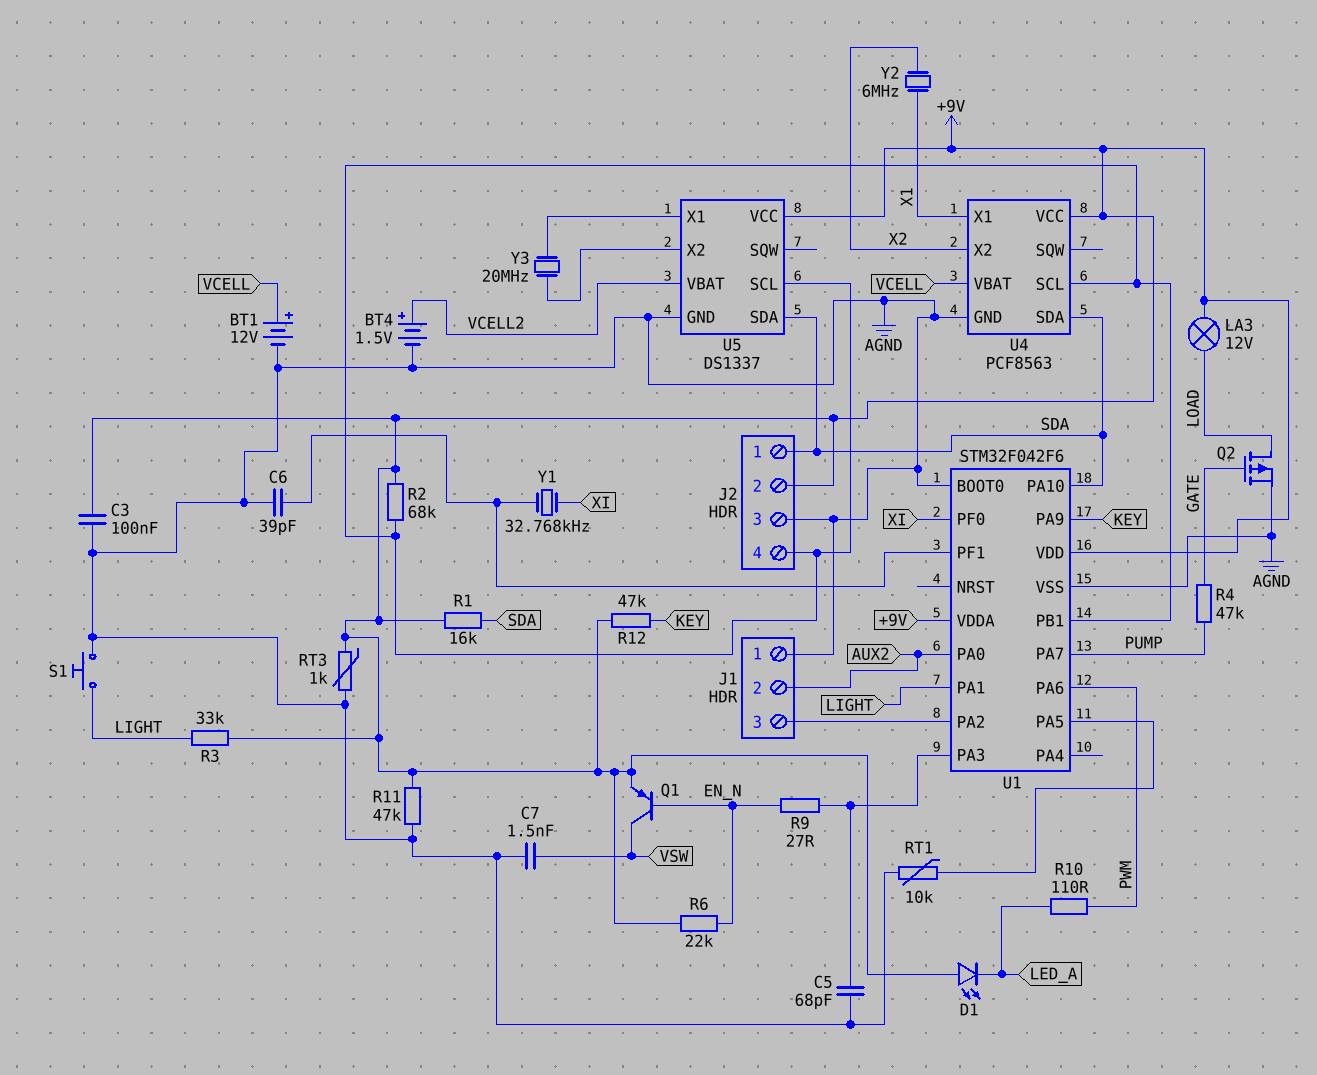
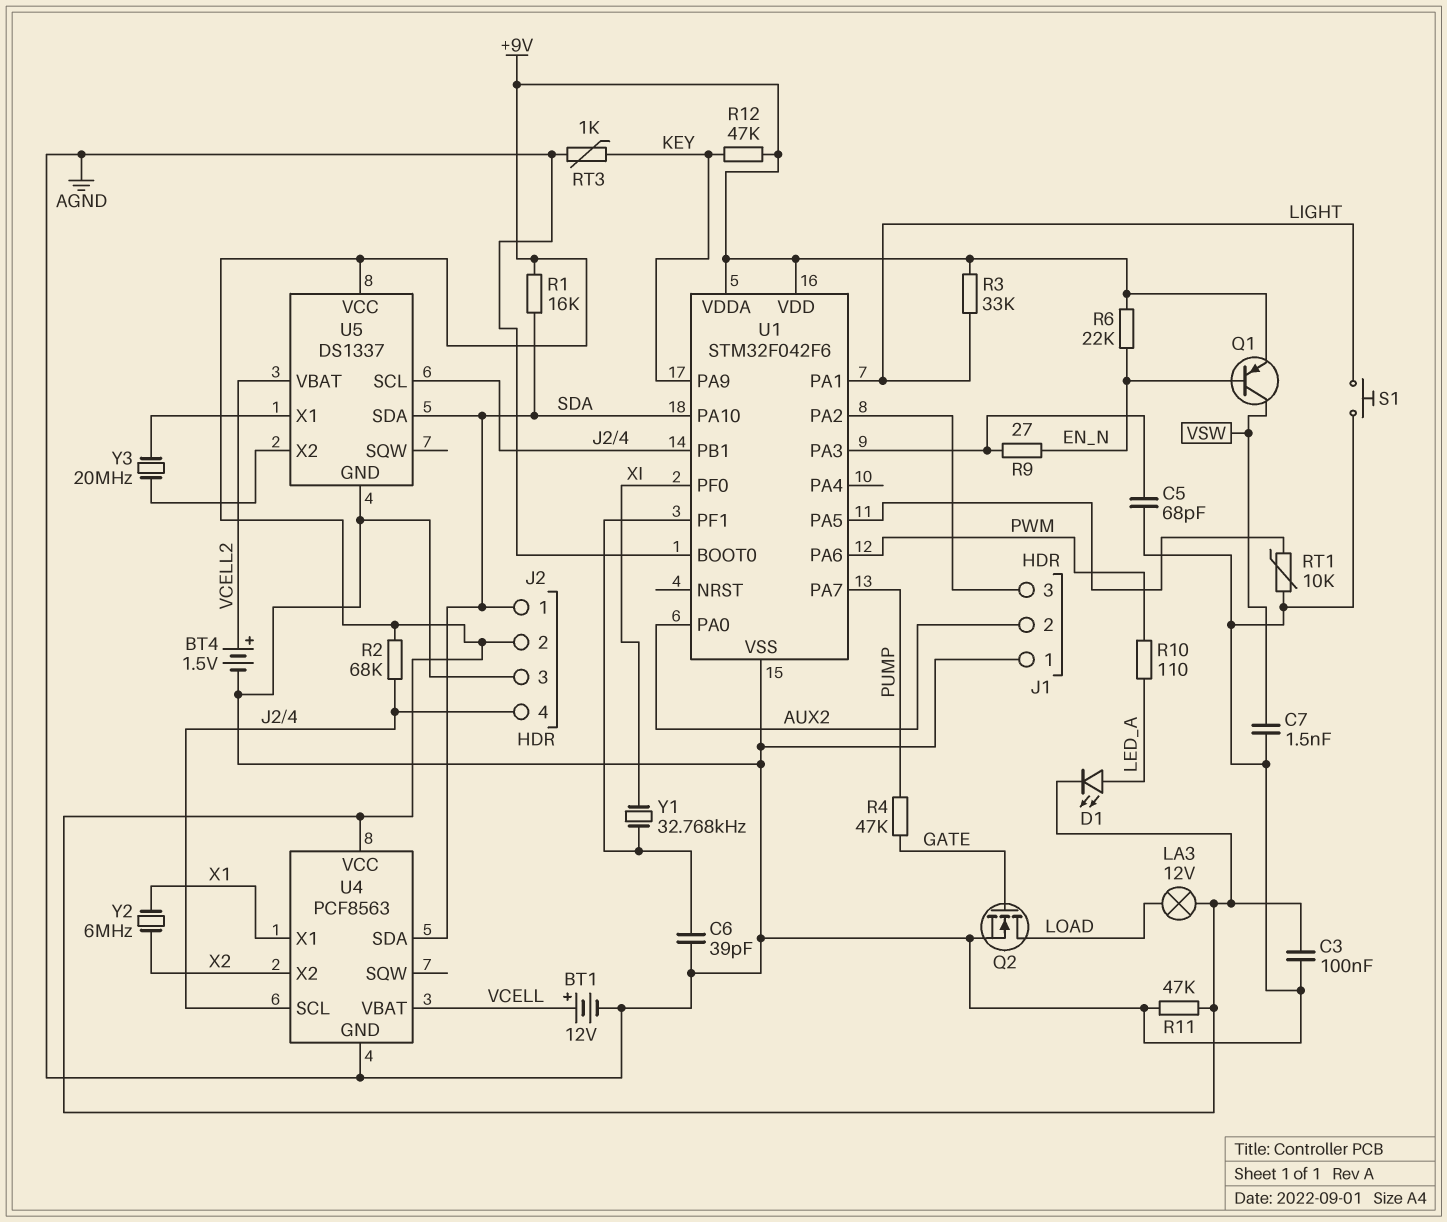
D1: LED (A +9V, K LED_A) -> LED (A LED_A, K +9V)
Q2: PMOS (G GATE, D LOAD, S AGND) -> NMOS (G GATE, D LOAD, S AGND)
RT3: 1k (+9V, AGND) -> 1k (AGND, KEY)

